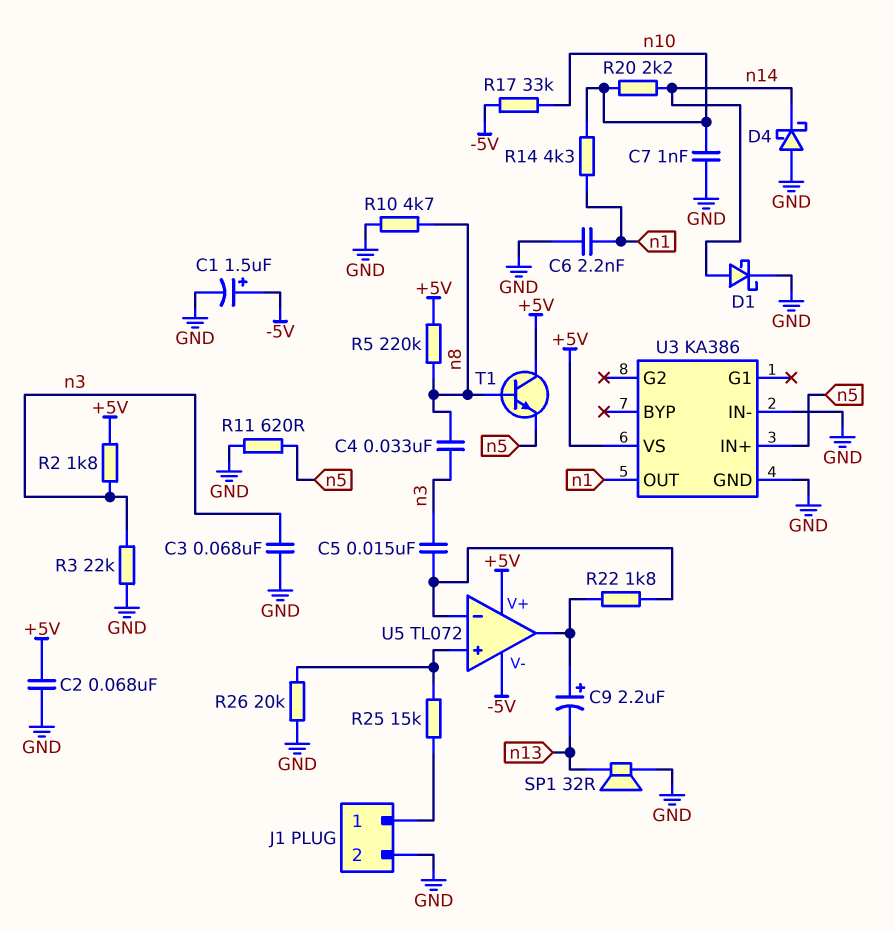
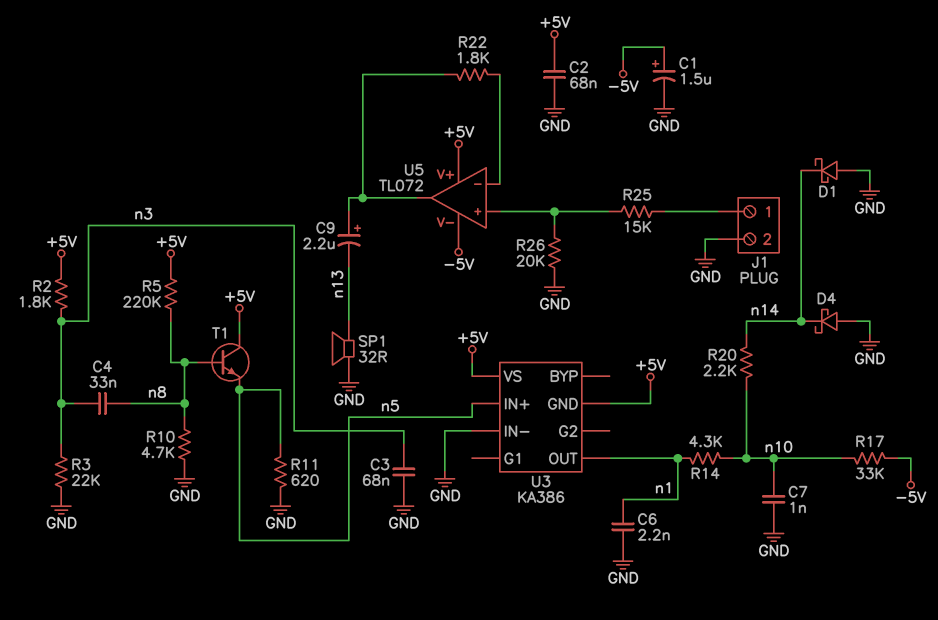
C5: 15nF (U5/in-, n3) -> none
D1: schottky (A n14, K GND) -> schottky (A GND, K n14)
U3 pin GND: GND -> +5V

